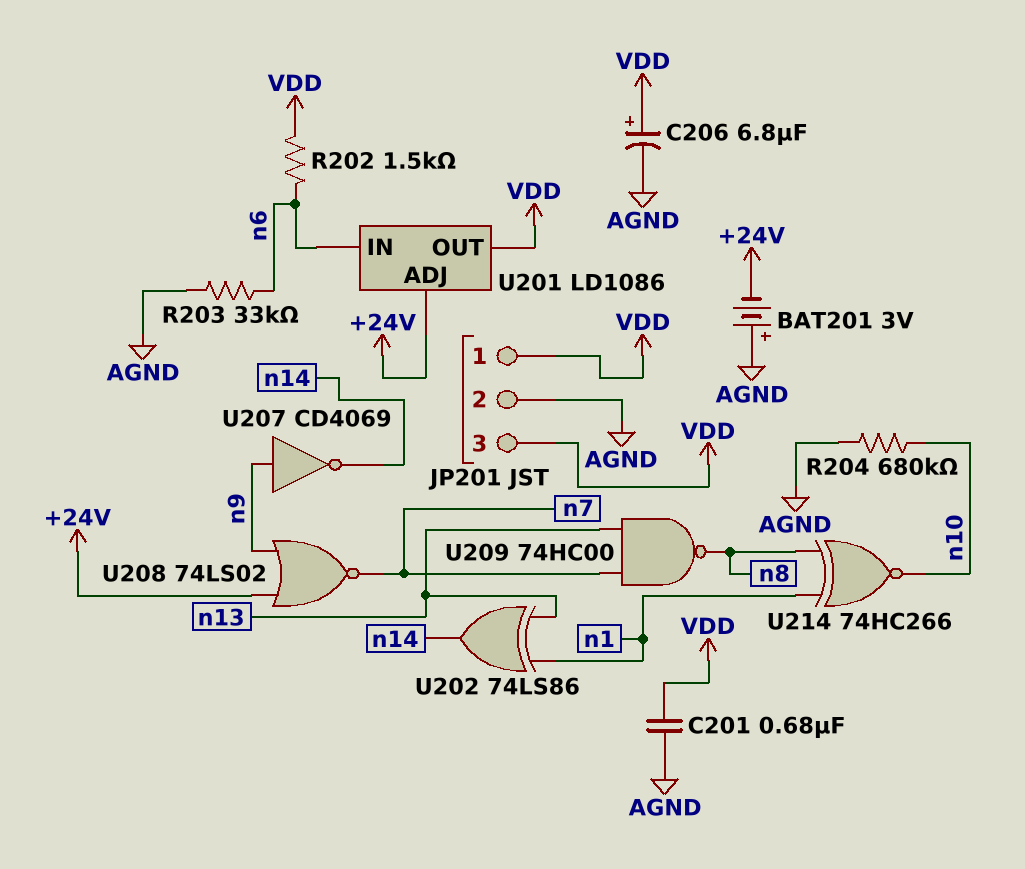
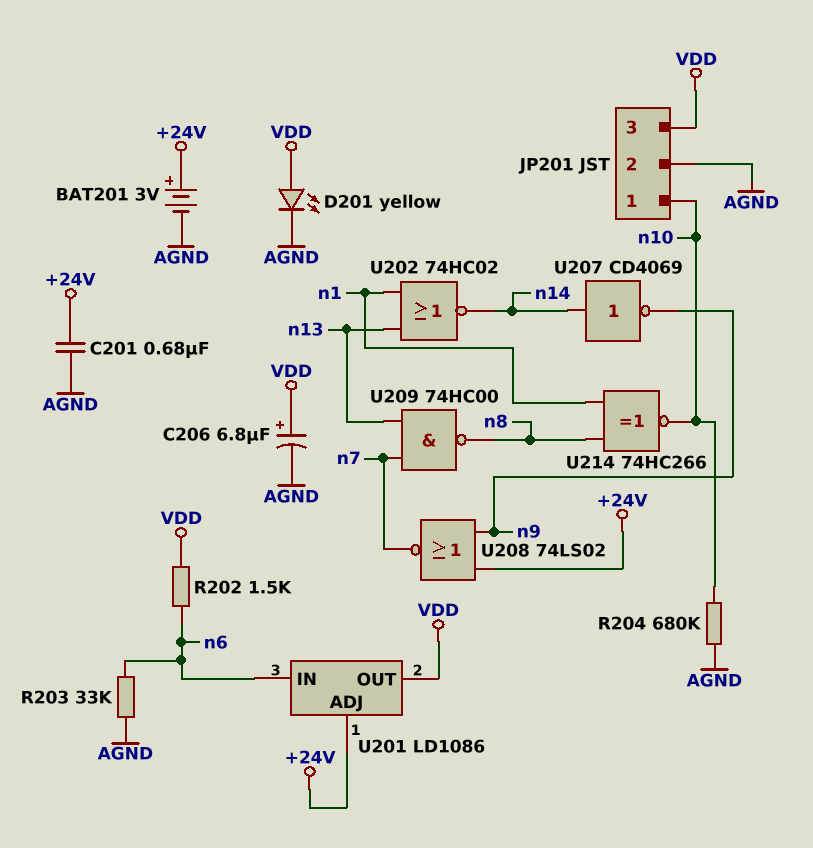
BAT201: 3V (plus AGND, minus +24V) -> 3V (plus +24V, minus AGND)
C201: 680nF (AGND, VDD) -> 680nF (+24V, AGND)
D201: none -> LED yellow (A VDD, K AGND)
JP201 pin 1: VDD -> n10
U202: XOR 74LS86 (in n1, in n13, out n14) -> NOR 74HC02 (in n1, in n13, out n14)
U207: NOT CD4069 (in n9, out n14) -> NOT CD4069 (in n14, out n9)

